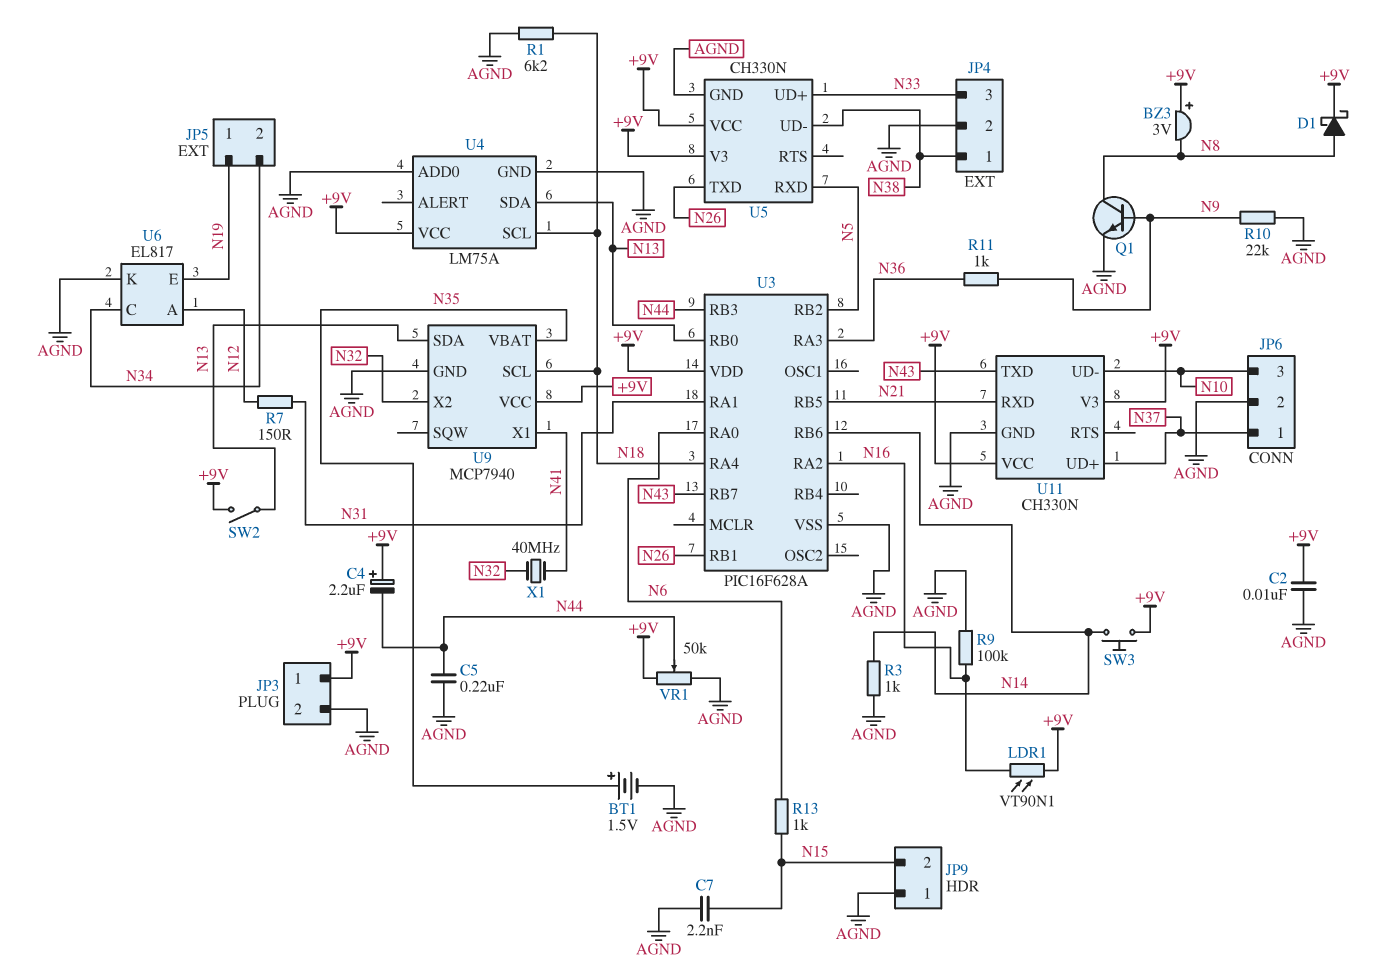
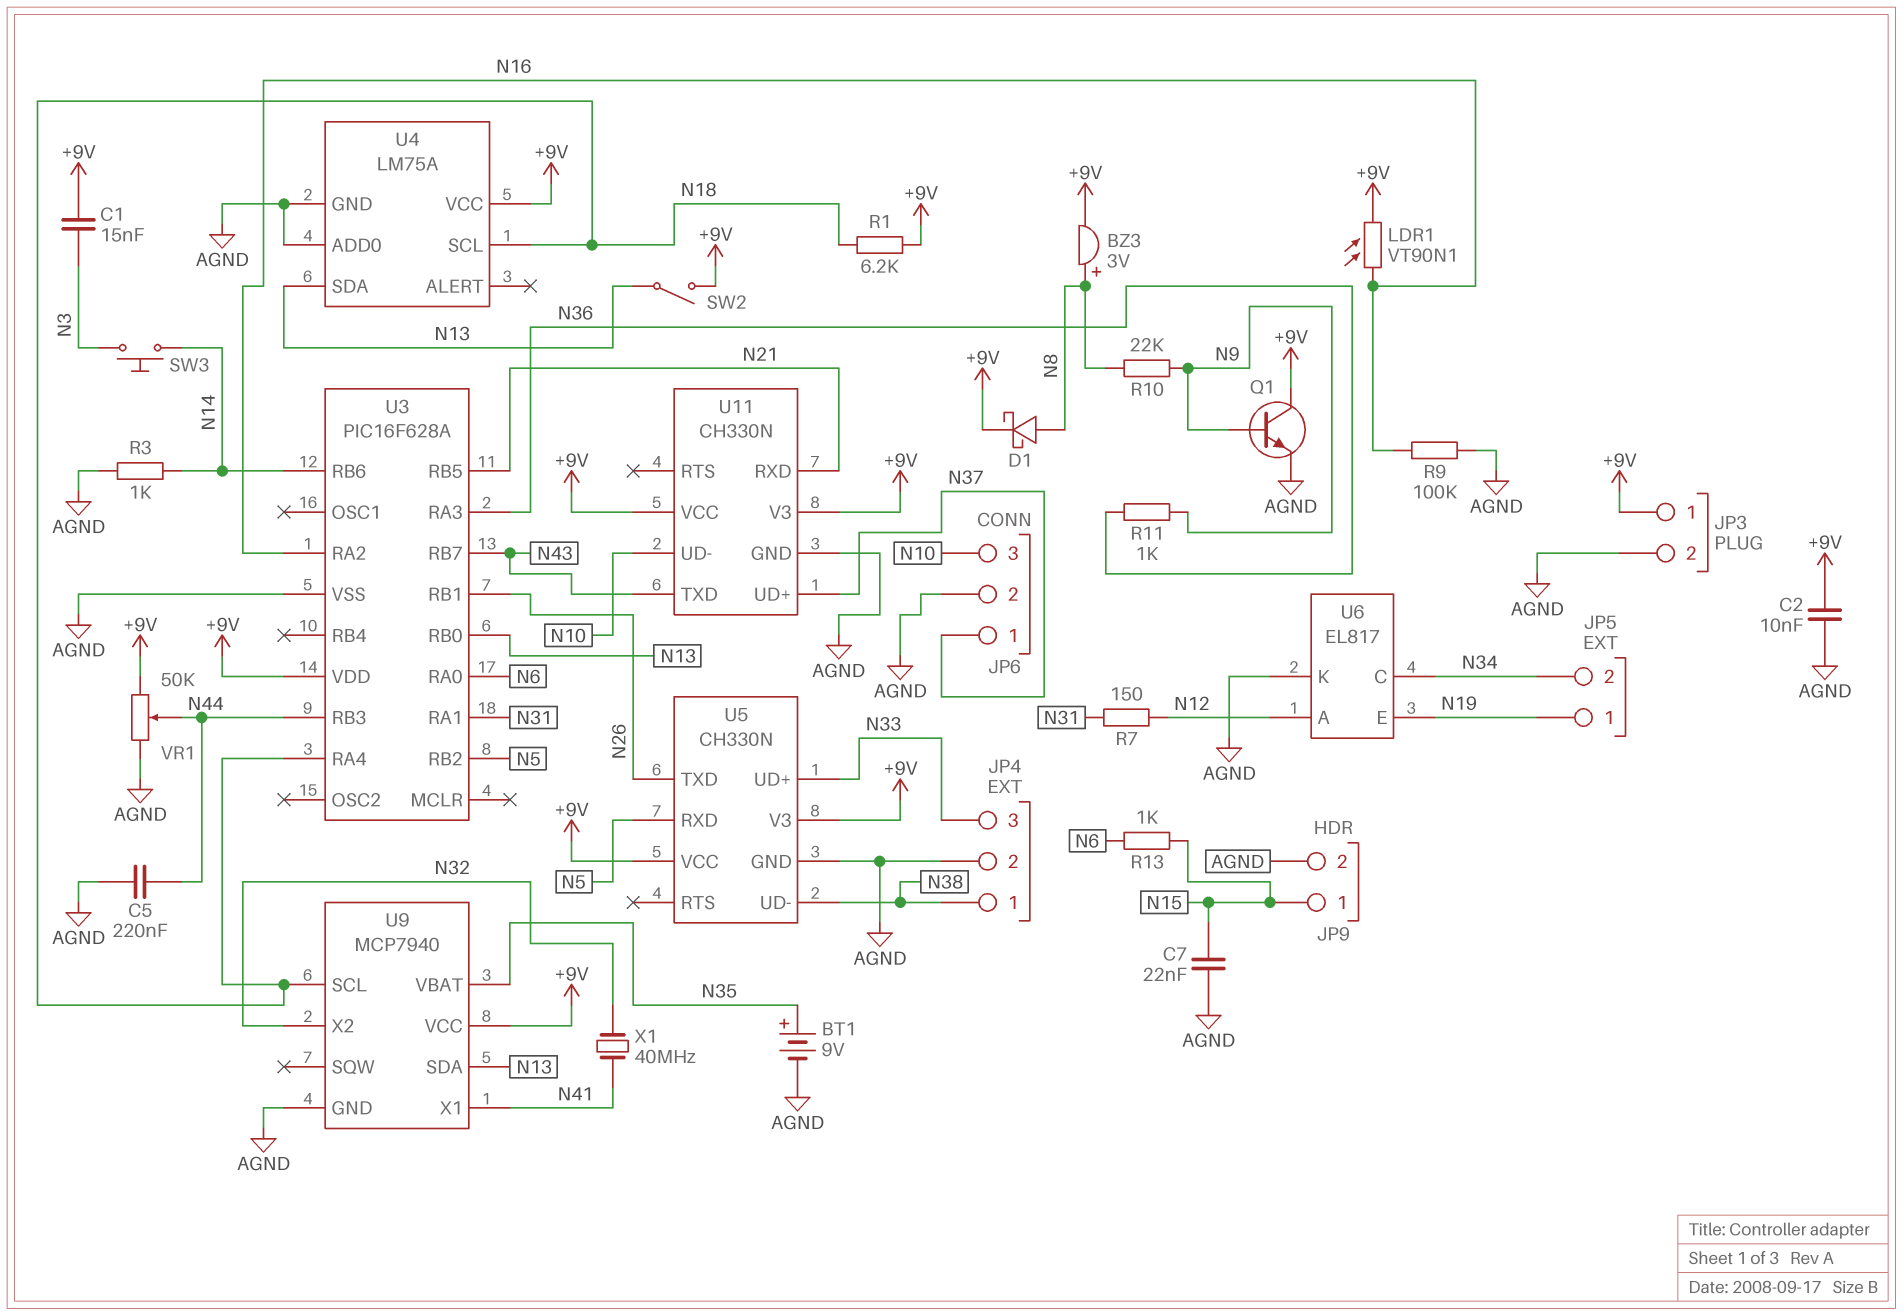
BT1: 1.5V (plus N35, minus AGND) -> 9V (plus N35, minus AGND)
BZ3: buzzer 3V (plus +9V, minus N8) -> buzzer 3V (plus N8, minus +9V)
C1: none -> 15nF (+9V, N3)
C4: 2.2uF (plus +9V, minus N44) -> none
C7: 2.2nF (AGND, N15) -> 22nF (AGND, N15)
JP9 pin 1: AGND -> N15
JP9 pin 2: N15 -> AGND
Q1: NPN (B N9, C N8, E AGND) -> NPN (B N9, C +9V, E AGND)
R1: 6.2k (AGND, N18) -> 6.2k (+9V, N18)
R10: 22k (AGND, N9) -> 22k (N8, N9)
SW3: button (+9V, N14) -> button (N3, N14)

